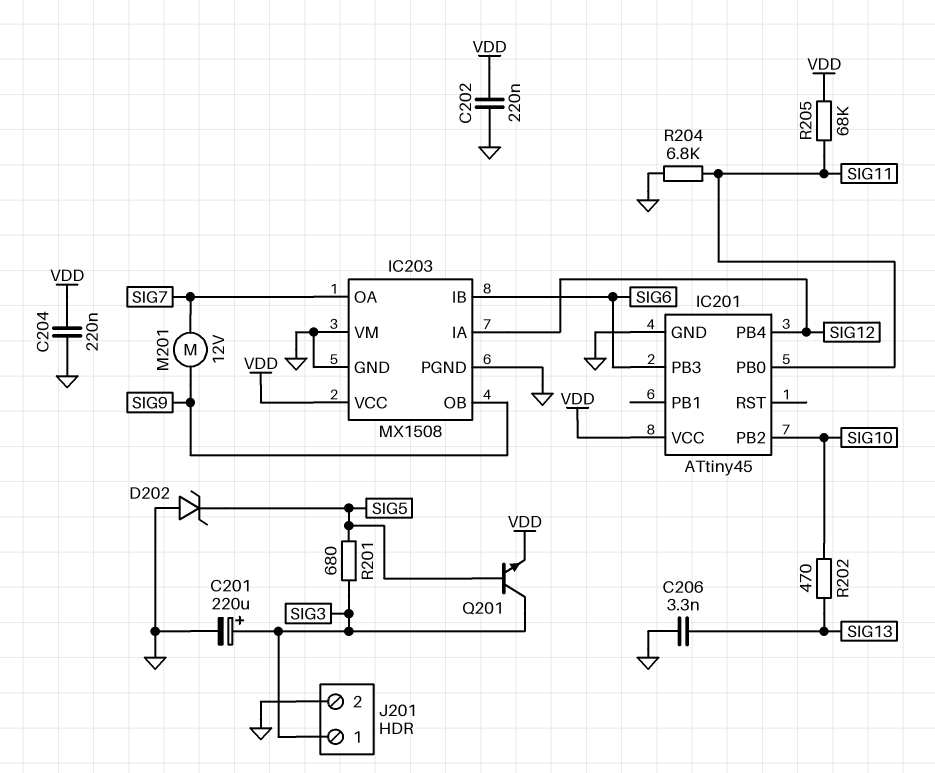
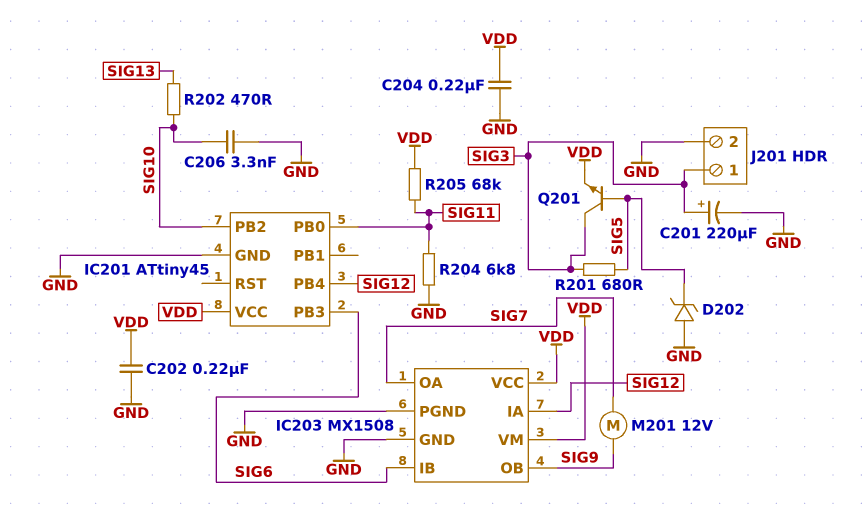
C206: 3.3nF (GND, SIG13) -> 3.3nF (GND, SIG10)
IC203 pin VM: GND -> VDD

